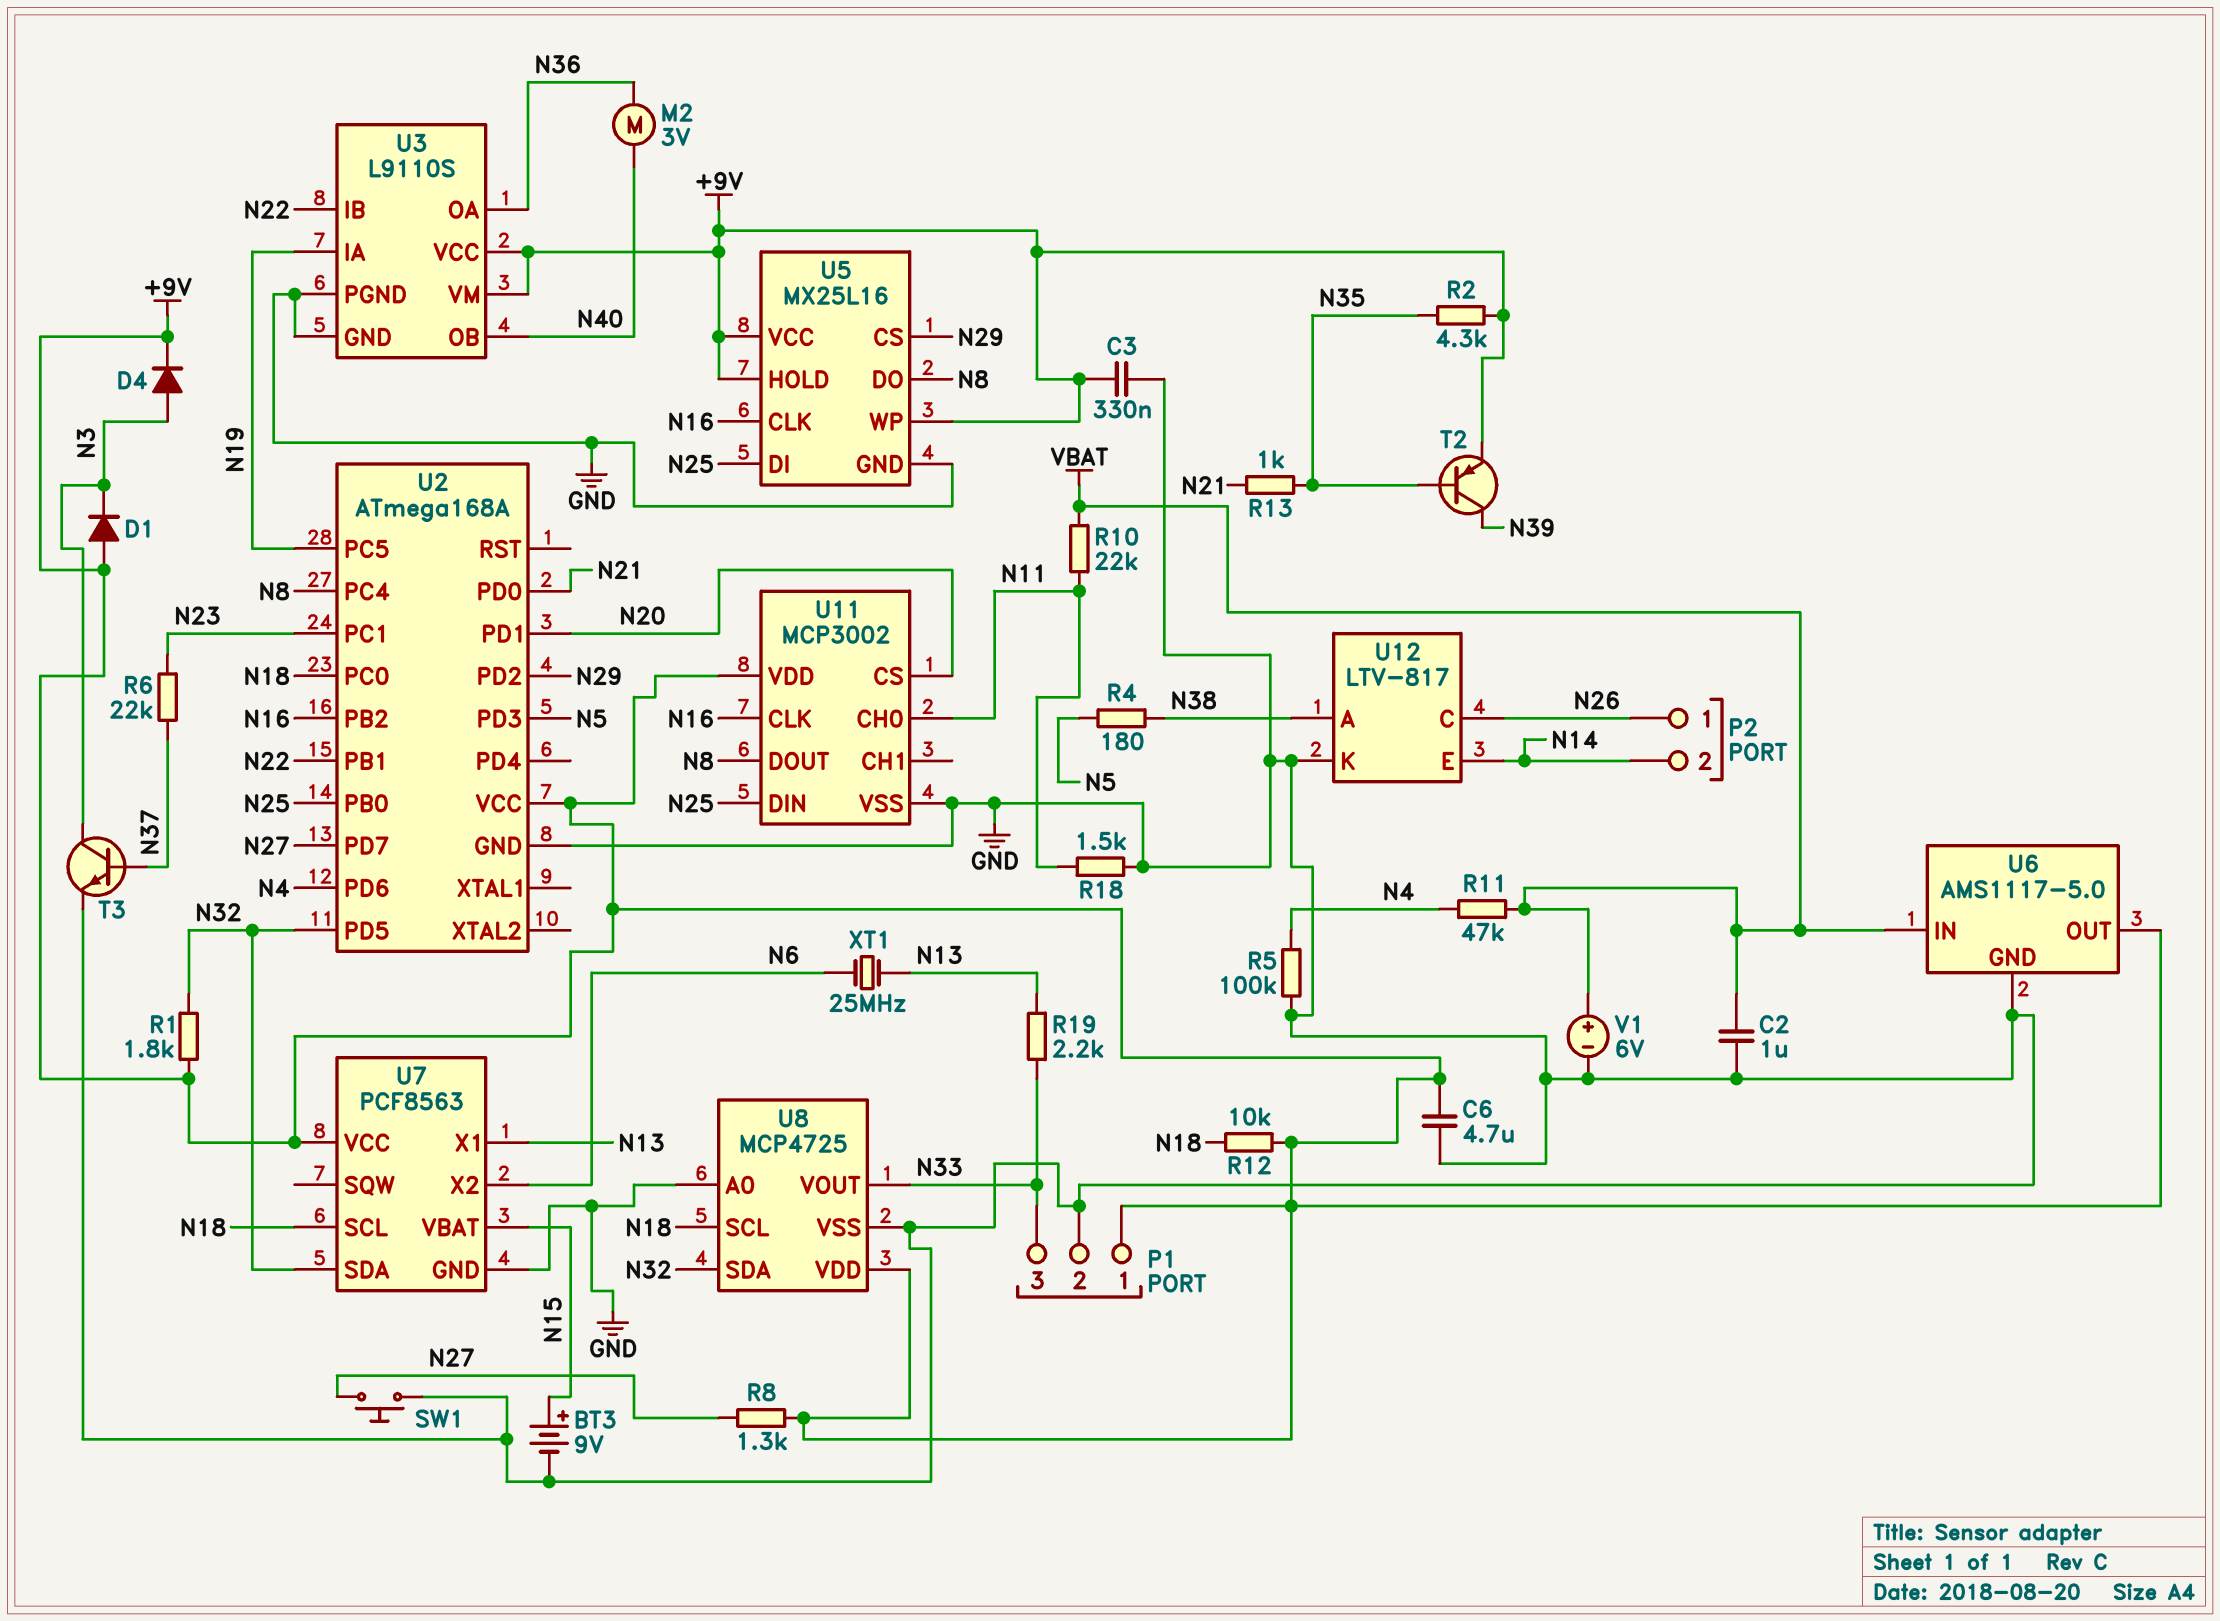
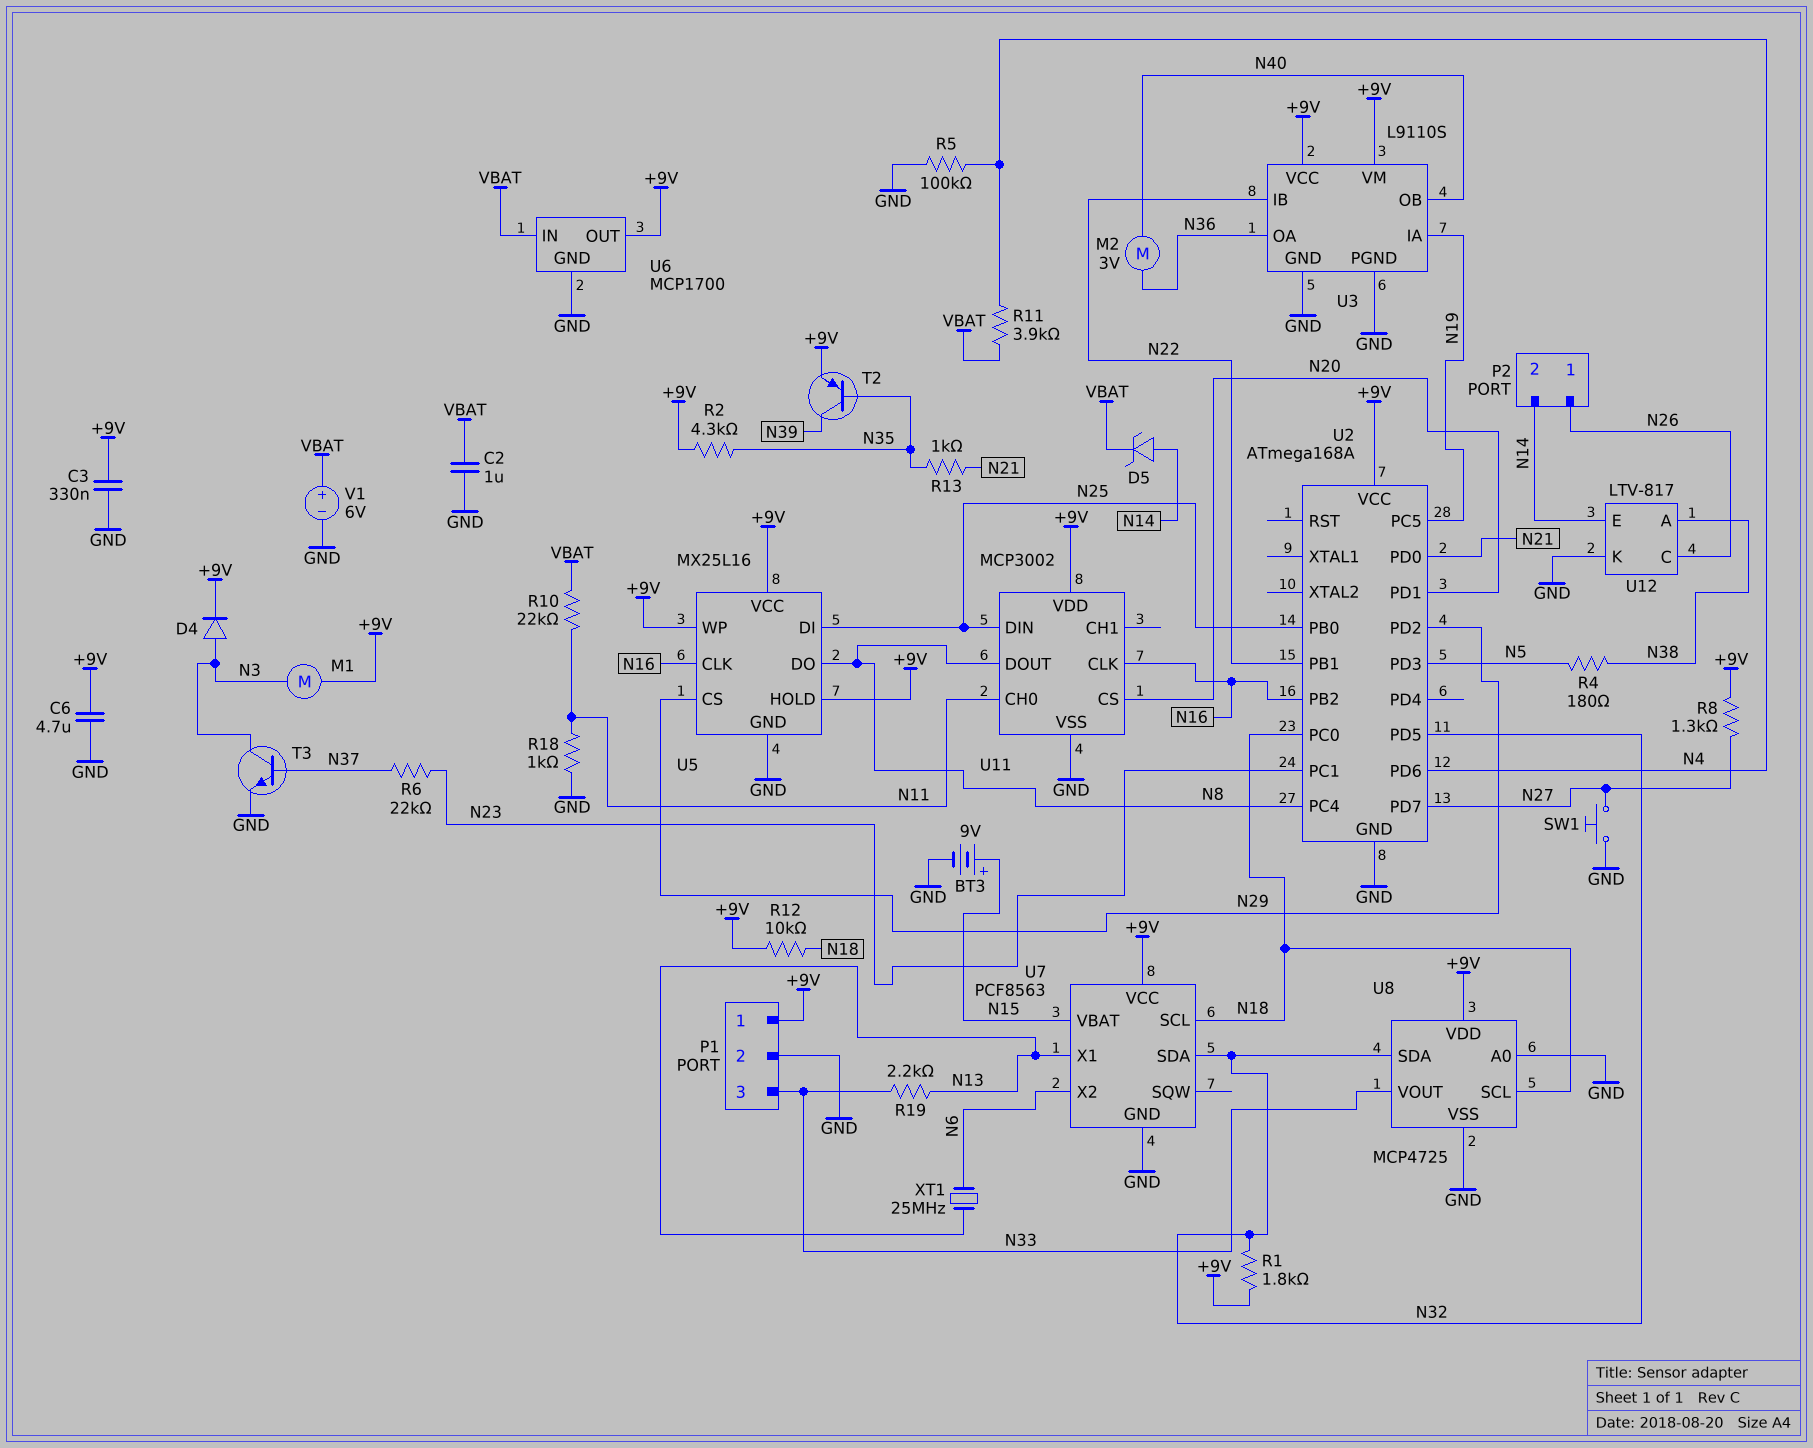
D1: diode (A +9V, K N3) -> none
D5: none -> zener (A N14, K VBAT)
M1: none -> motor (+9V, N3)
R11: 47k (N4, VBAT) -> 3.9k (N4, VBAT)
R18: 1.5k (GND, N11) -> 1k (GND, N11)
U6: AMS1117-5.0 -> MCP1700

